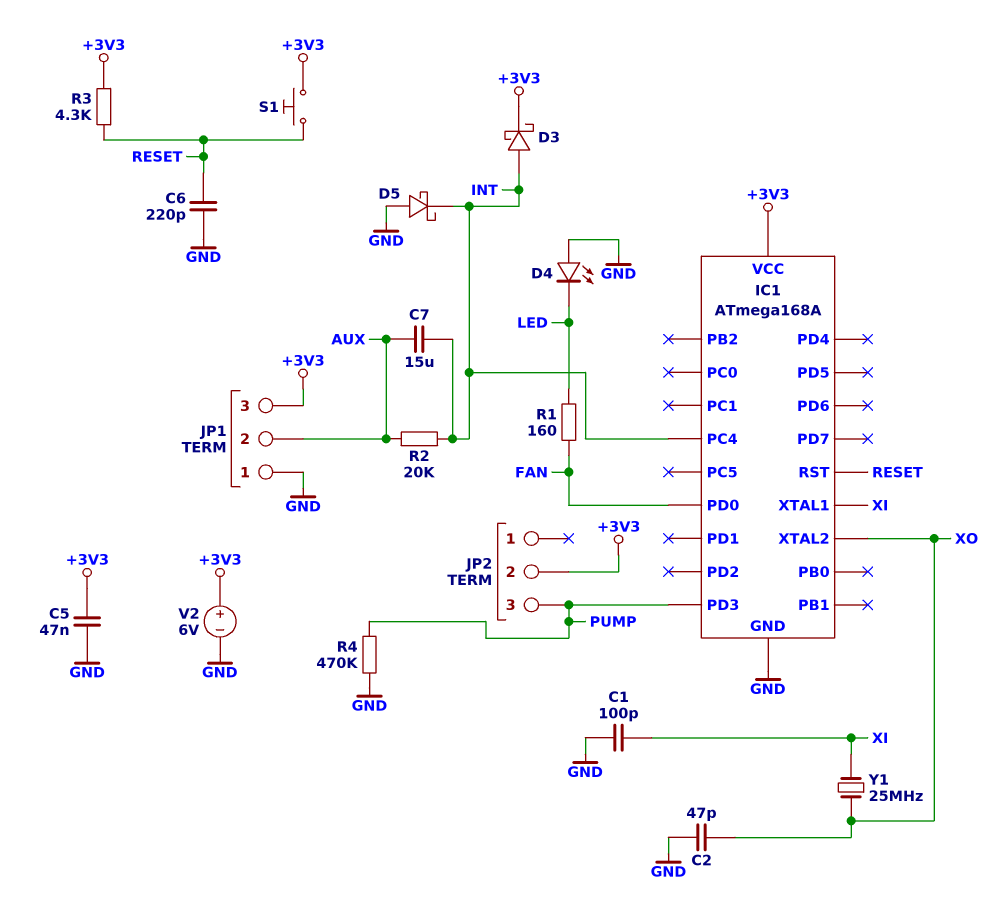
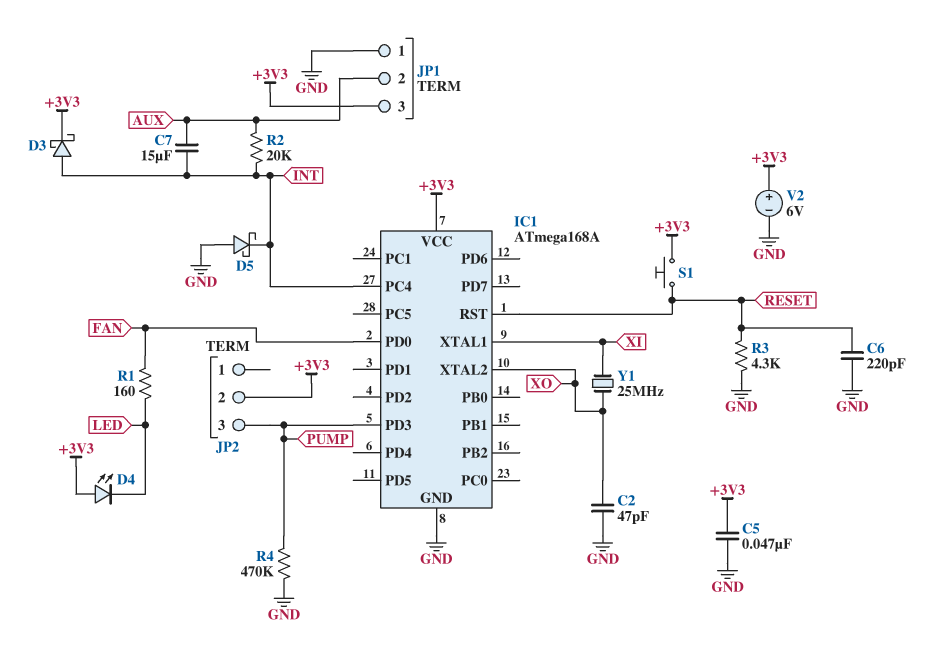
C1: 100pF (GND, XI) -> none
D4: LED (A GND, K LED) -> LED (A +3V3, K LED)
R3: 4.3k (+3V3, RESET) -> 4.3k (GND, RESET)

